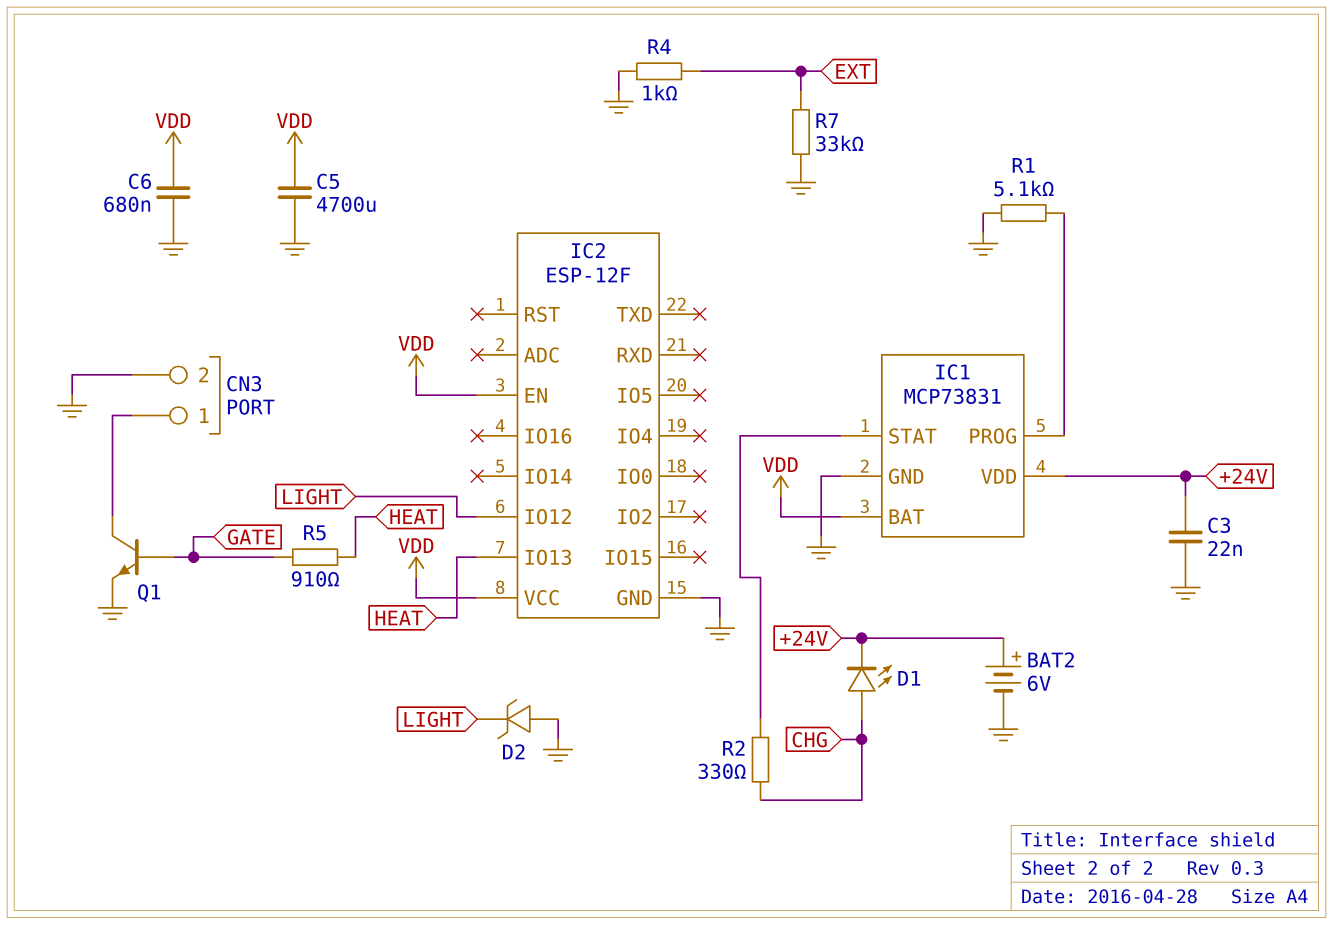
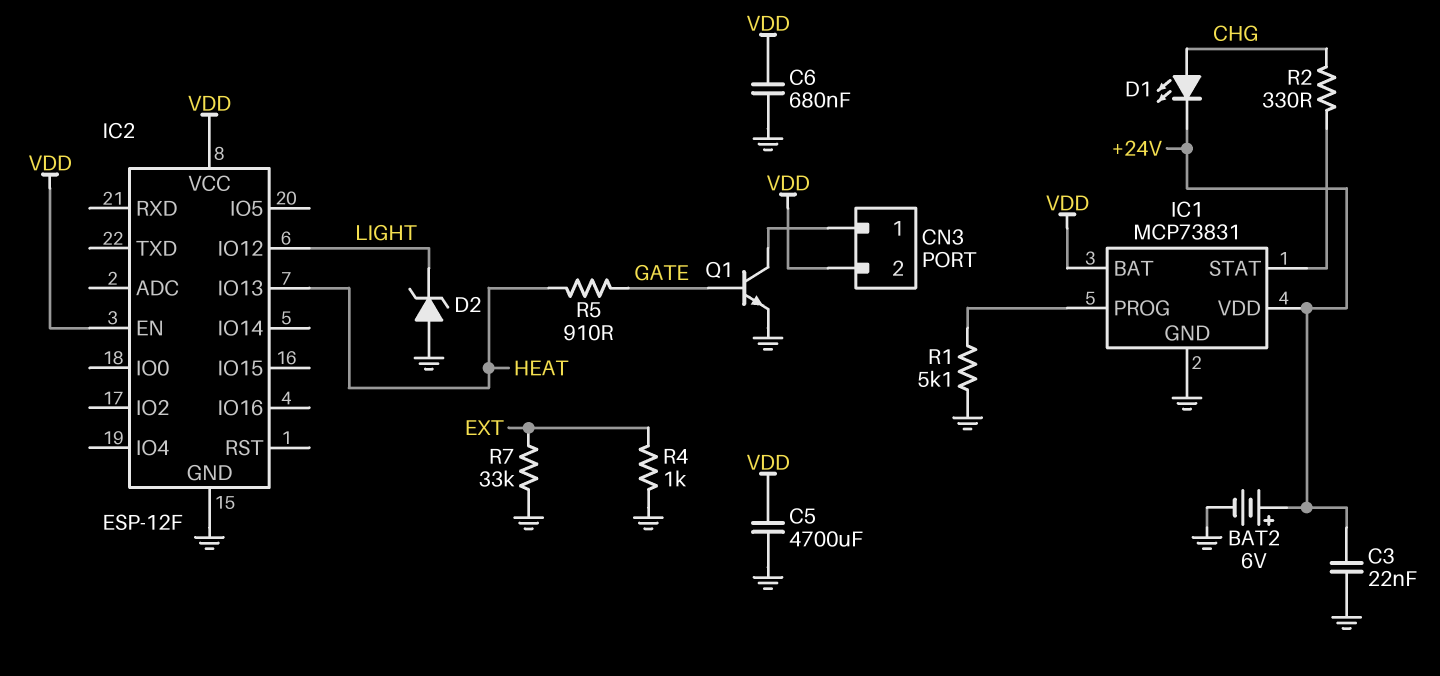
CN3 pin 2: GND -> VDD

